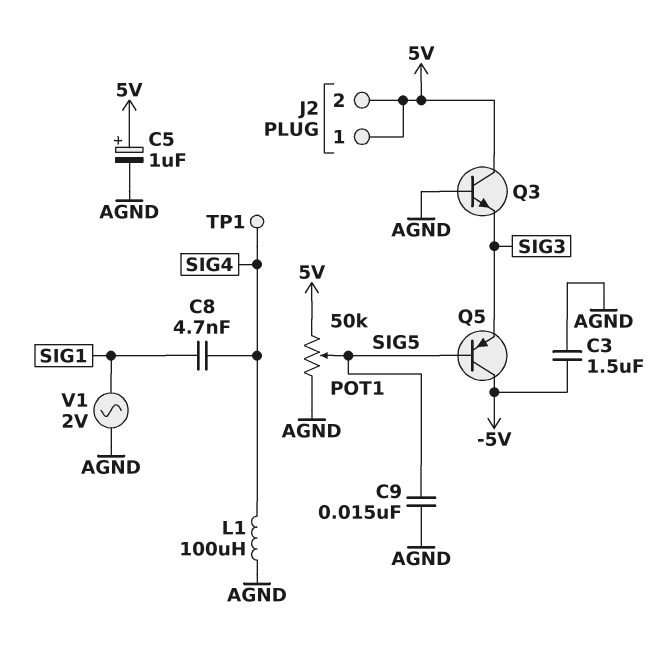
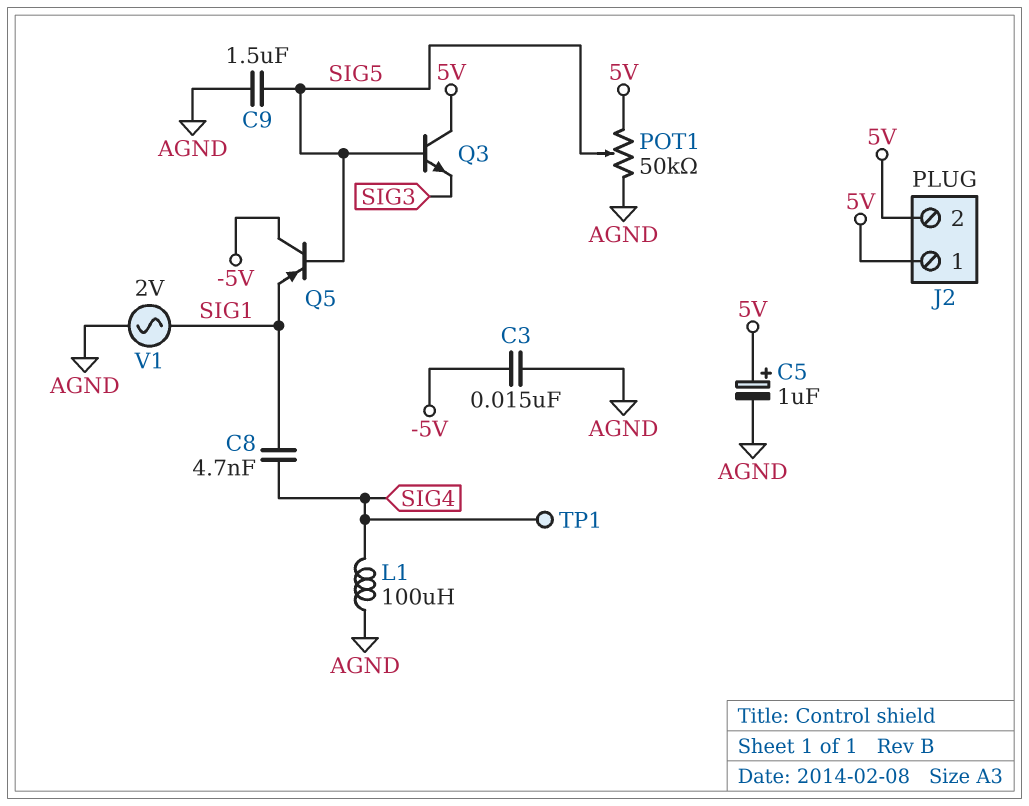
C3: 1.5uF (-5V, AGND) -> 15nF (-5V, AGND)
C9: 15nF (AGND, SIG5) -> 1.5uF (AGND, SIG5)
Q3: NPN (B AGND, C 5V, E SIG3) -> NPN (B SIG5, C 5V, E SIG3)
Q5: PNP (B SIG5, C -5V, E SIG3) -> PNP (B SIG5, C -5V, E SIG1)

